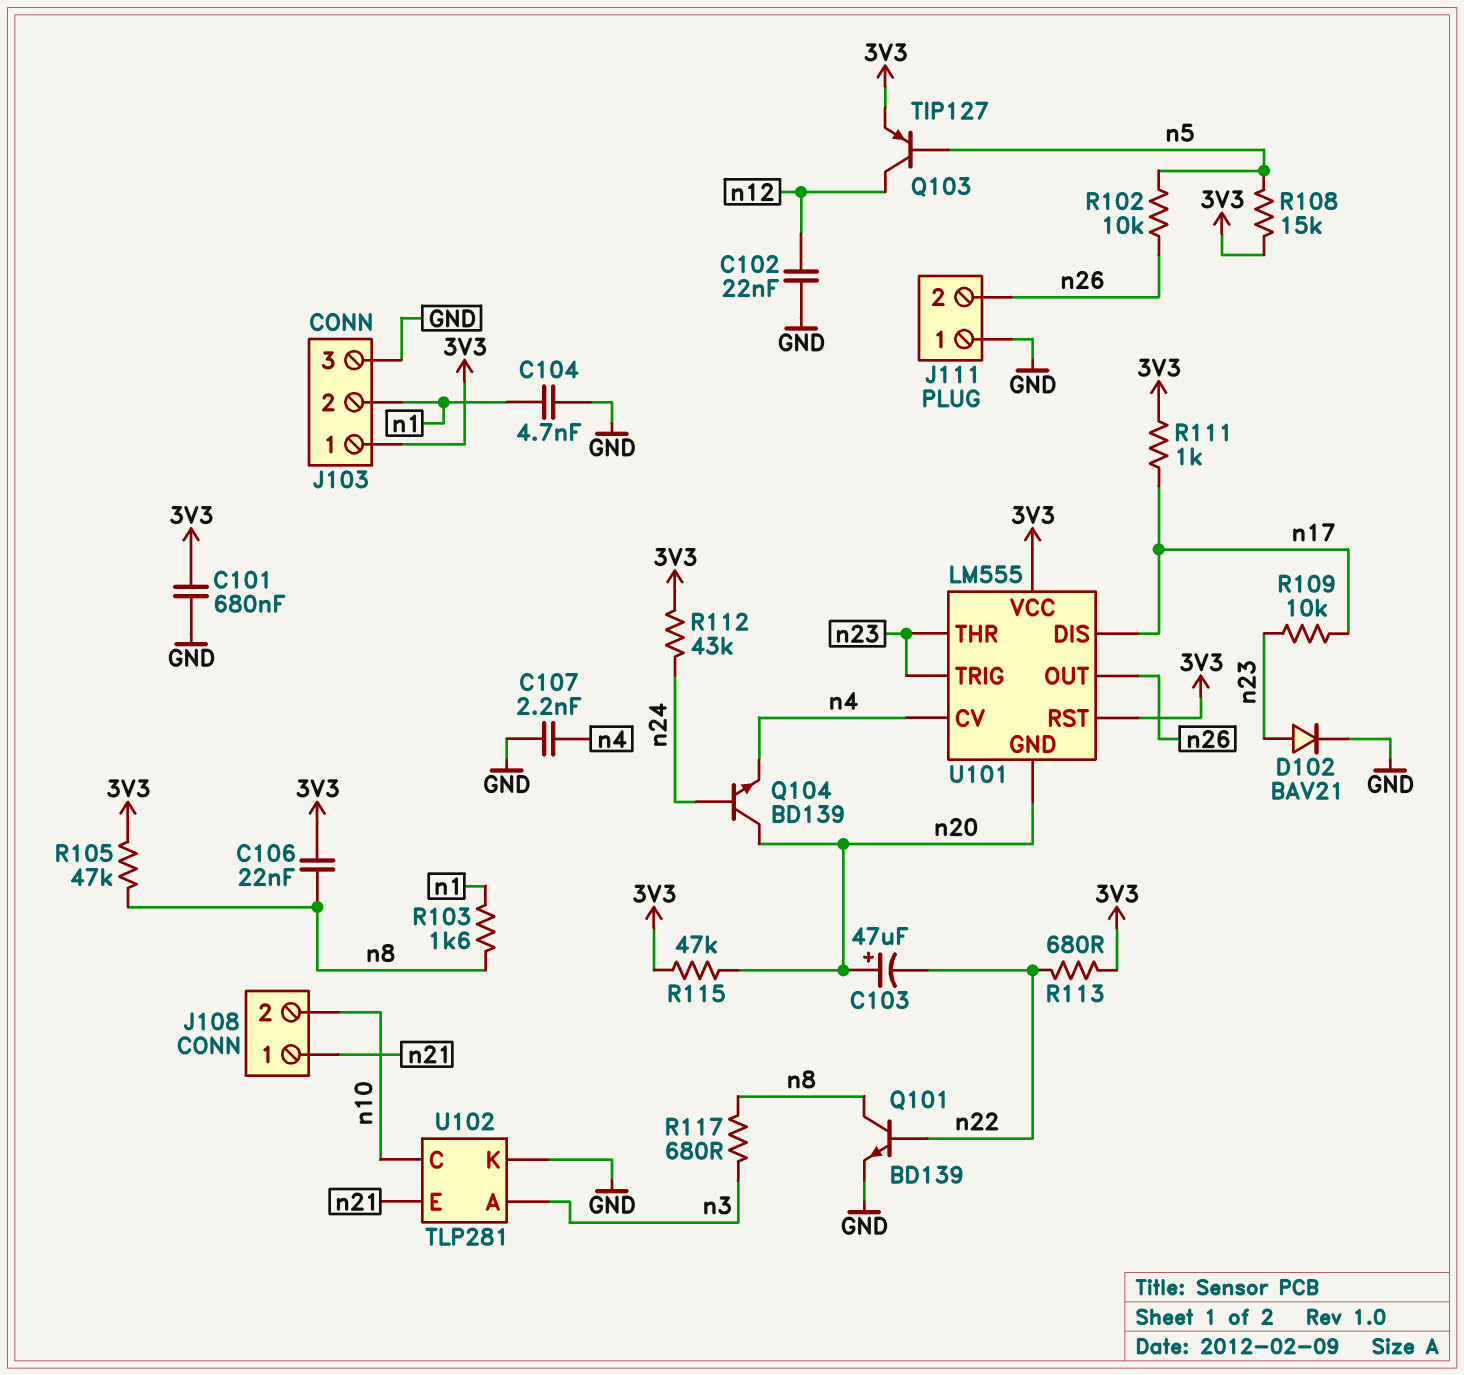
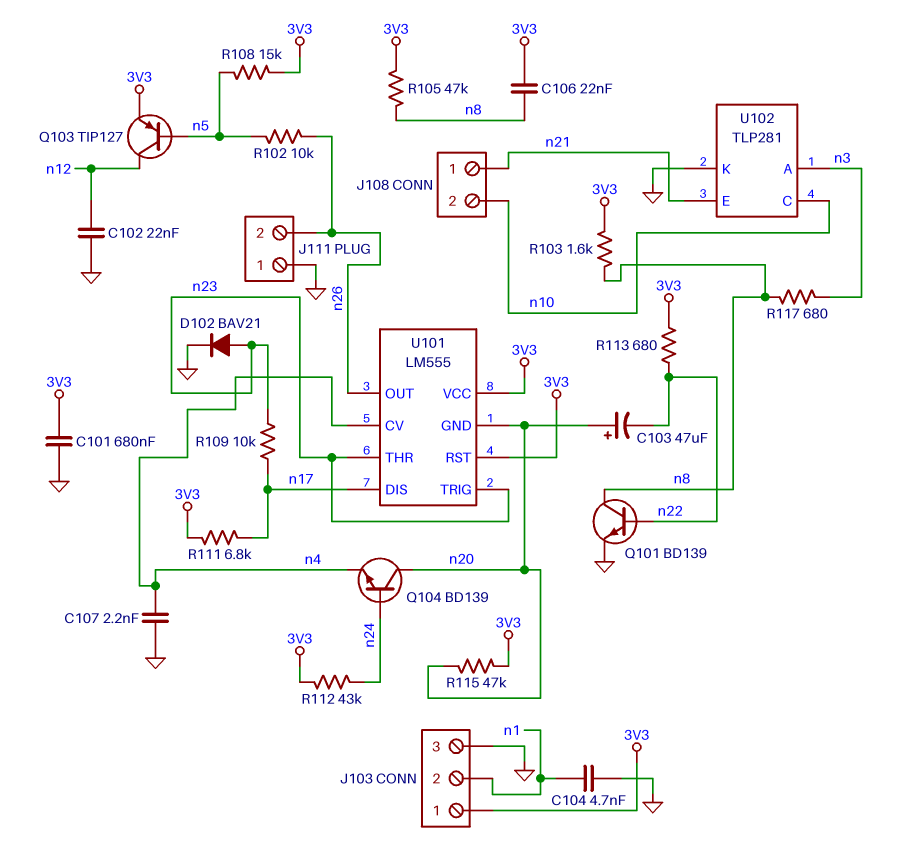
R103: 1.6k (n1, n8) -> 1.6k (3V3, n8)
R111: 1k (3V3, n17) -> 6.8k (3V3, n17)

